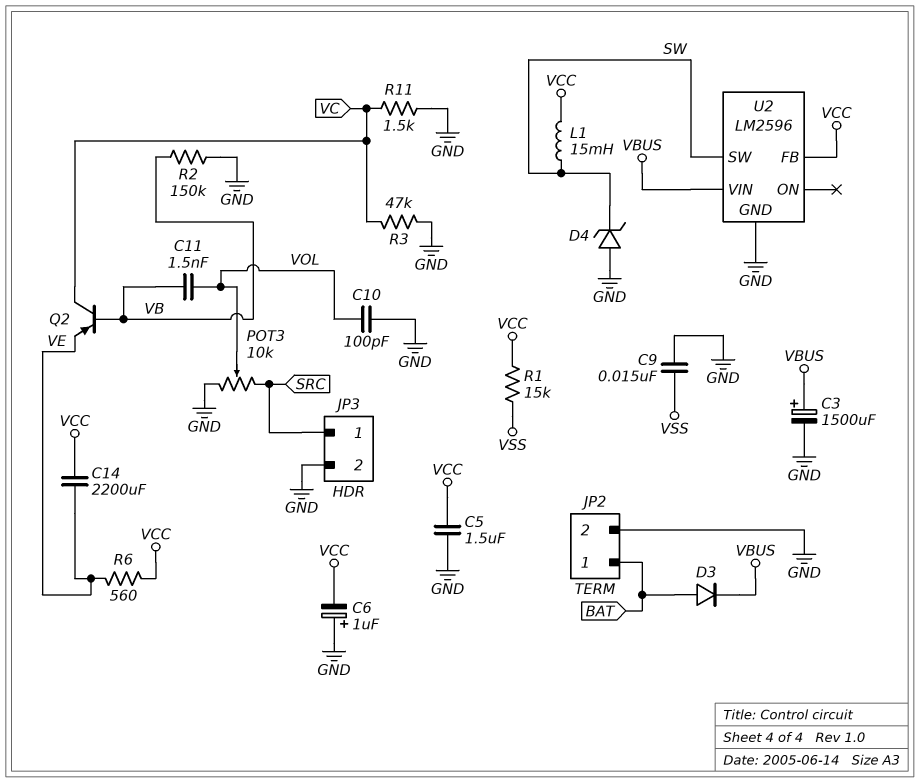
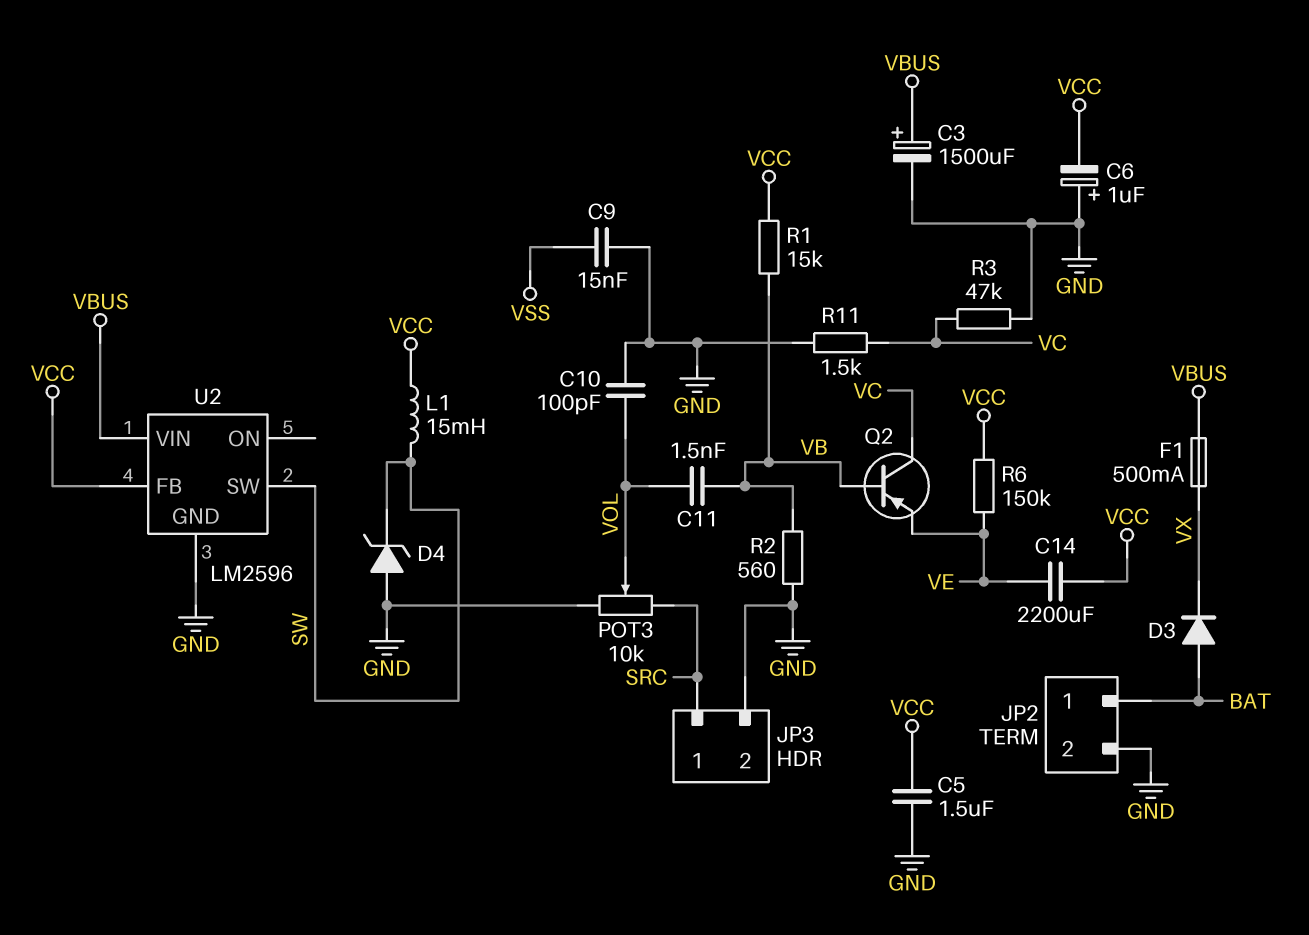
D3: diode (A BAT, K VBUS) -> diode (A BAT, K VX)
F1: none -> 500mA (VBUS, VX)
R1: 15k (VCC, VSS) -> 15k (VB, VCC)
R2: 150k (GND, VB) -> 560 (GND, VB)
R6: 560 (VCC, VE) -> 150k (VCC, VE)

